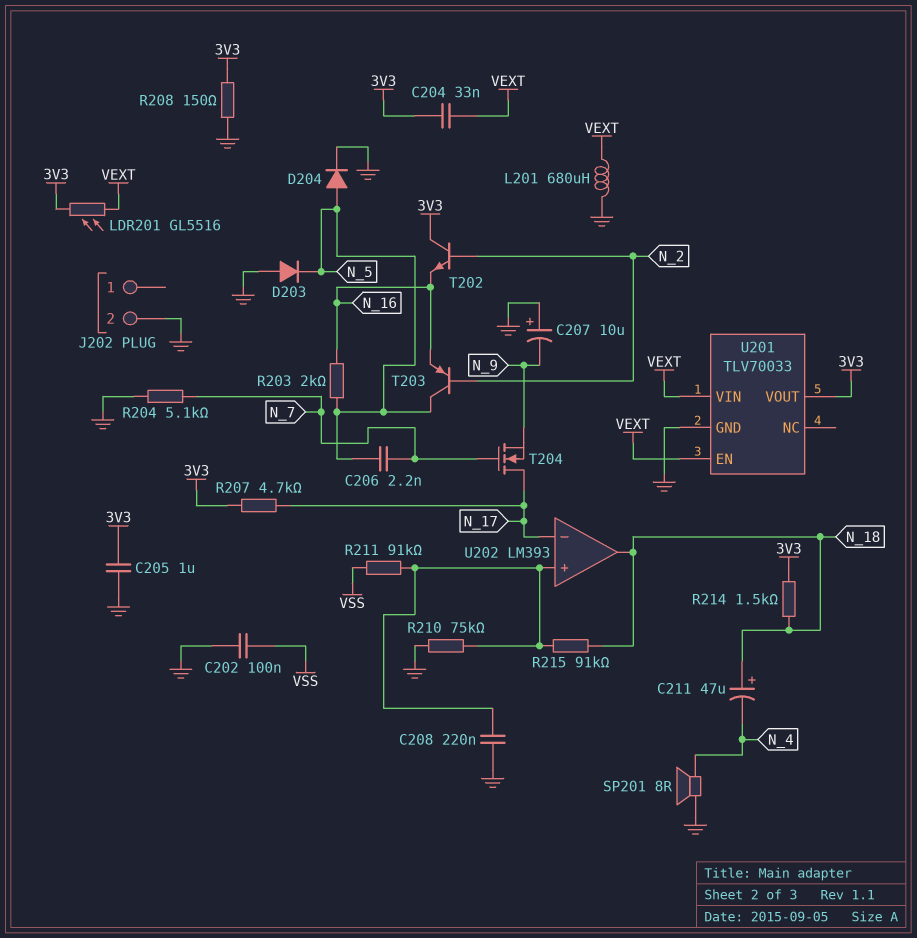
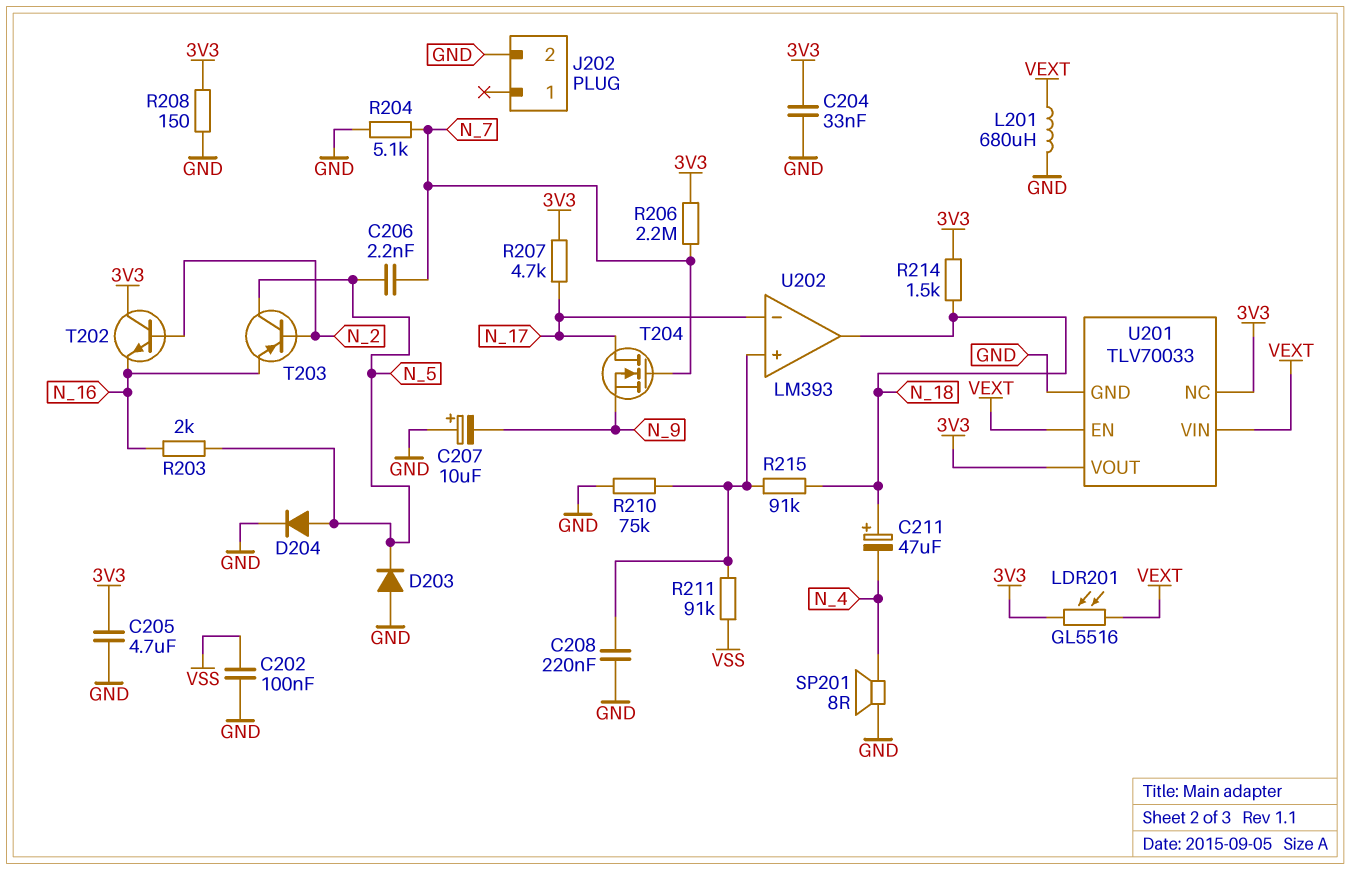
C204: 33nF (3V3, VEXT) -> 33nF (3V3, GND)
C205: 1uF (3V3, GND) -> 4.7uF (3V3, GND)
R206: none -> 2.2M (3V3, N_7)
U201 pin NC: none -> 3V3

